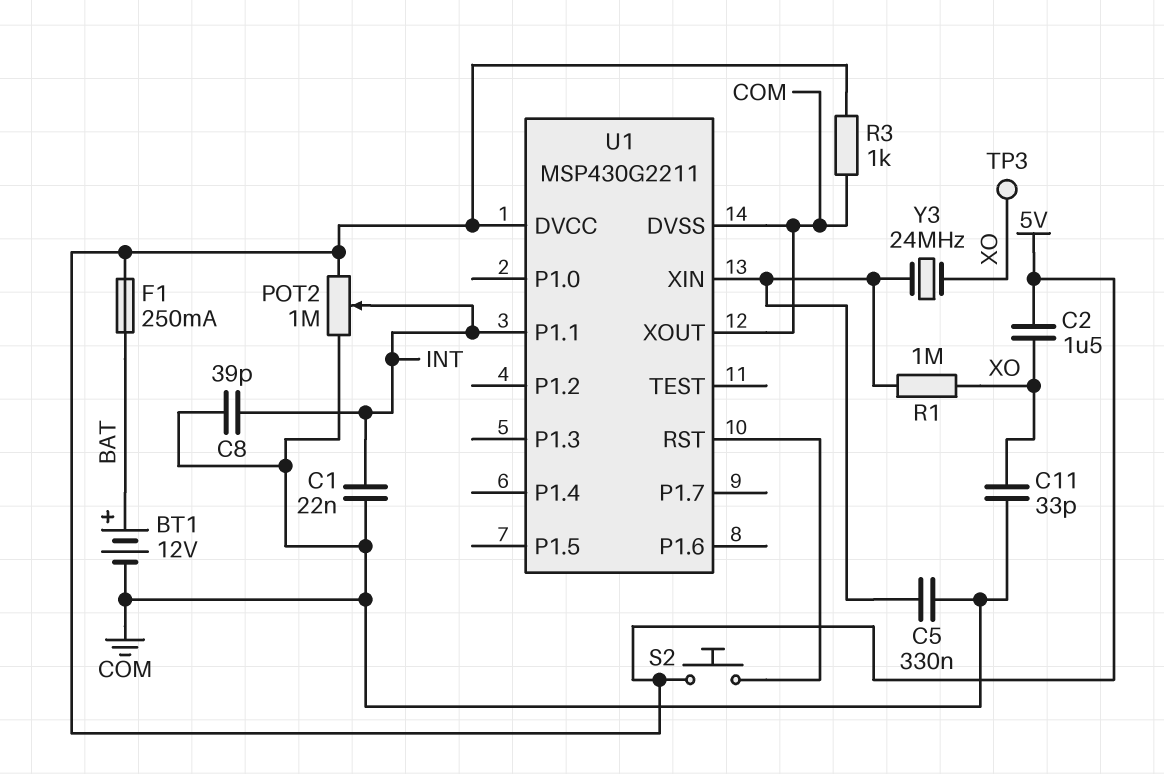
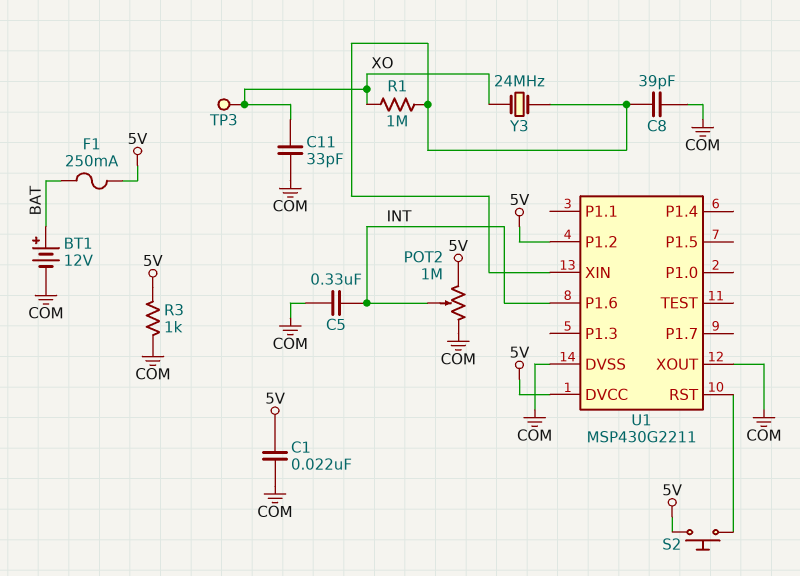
C1: 22nF (COM, INT) -> 22nF (5V, COM)
C2: 1.5uF (5V, XO) -> none
C5: 330nF (COM, U1/XIN) -> 330nF (COM, INT)
C8: 39pF (COM, INT) -> 39pF (COM, U1/XIN)
U1 pin P1.1: INT -> none
U1 pin P1.2: none -> 5V
U1 pin P1.6: none -> INT

